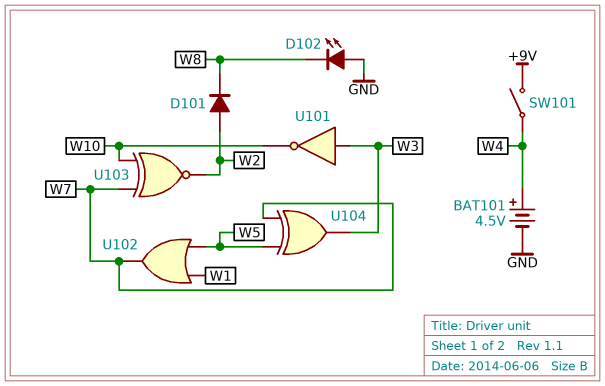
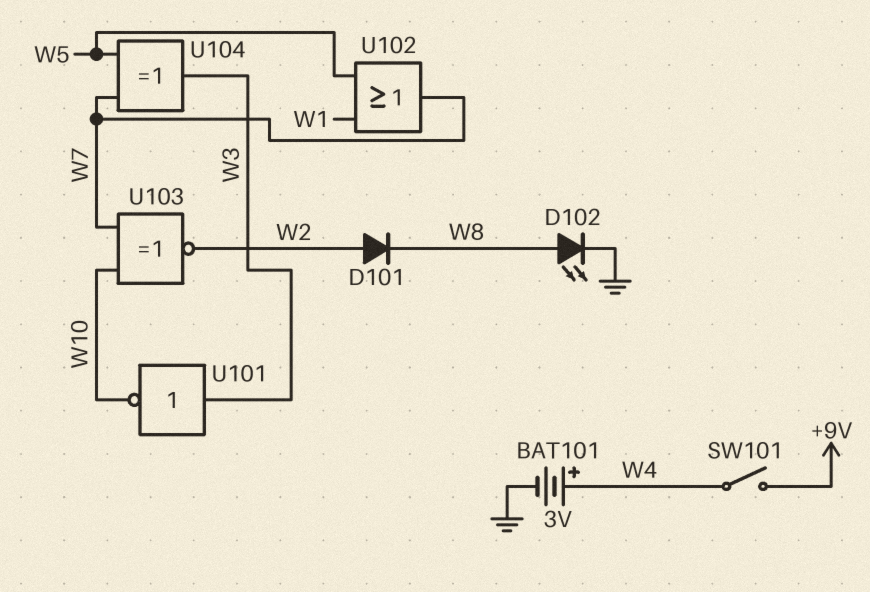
BAT101: 4.5V (plus W4, minus GND) -> 3V (plus W4, minus GND)
D102: LED (A GND, K W8) -> LED (A W8, K GND)

